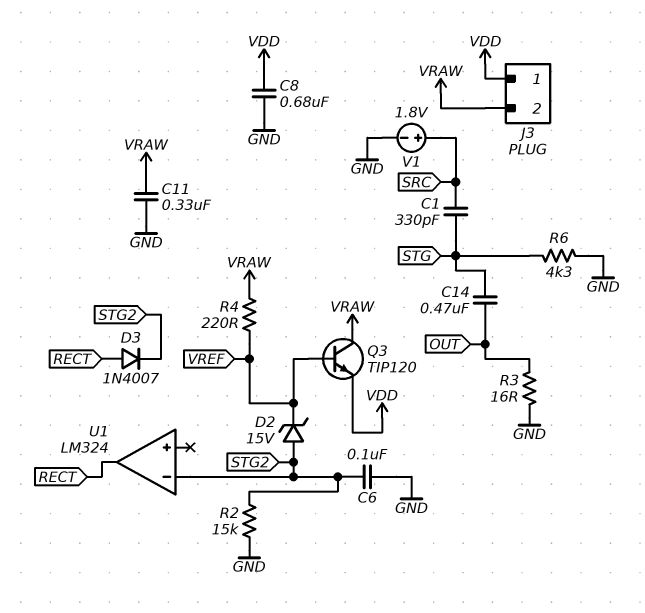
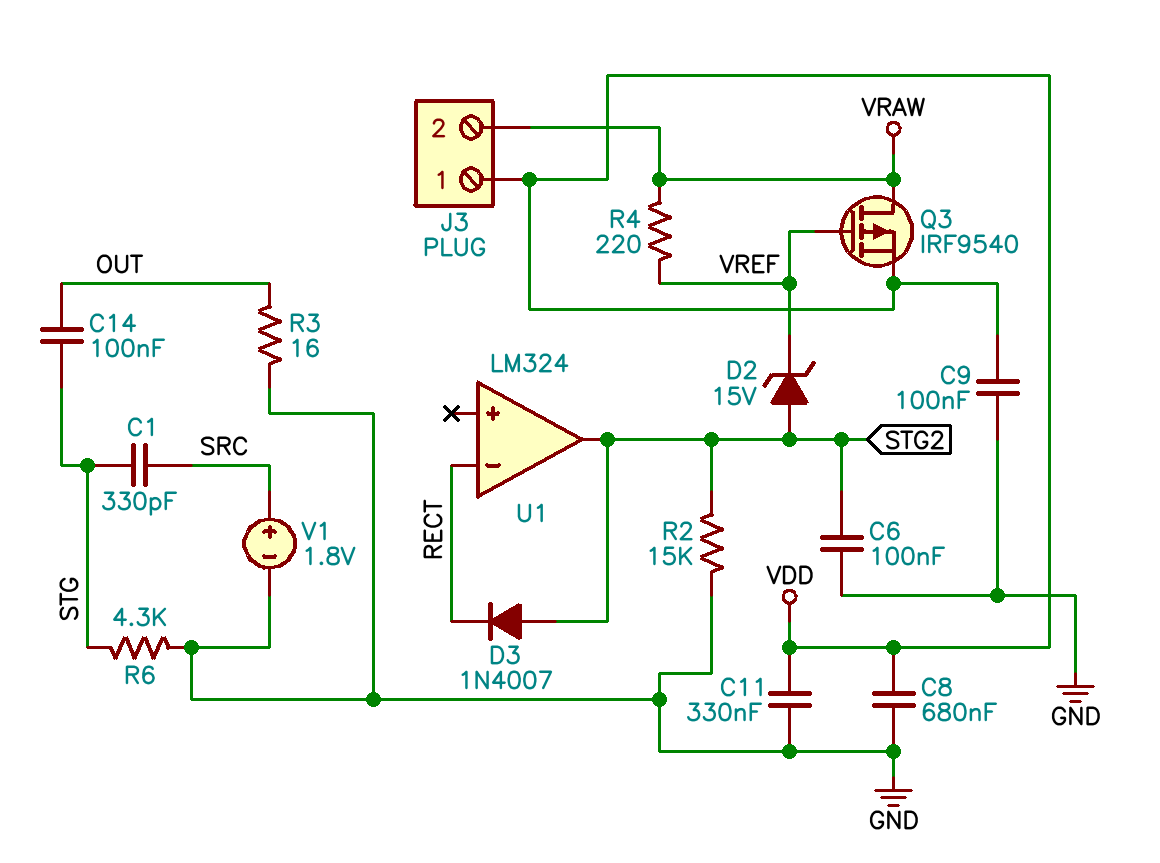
C9: none -> 100nF (GND, VDD)
C11: 330nF (GND, VRAW) -> 330nF (GND, VDD)
C14: 470nF (OUT, STG) -> 100nF (OUT, STG)
D3: diode 1N4007 (A RECT, K STG2) -> diode 1N4007 (A STG2, K RECT)
Q3: NPN TIP120 (B VREF, C VRAW, E VDD) -> PMOS IRF9540 (G VREF, D VRAW, S VDD)
U1 pin in-: STG2 -> RECT
U1 pin out: RECT -> STG2

